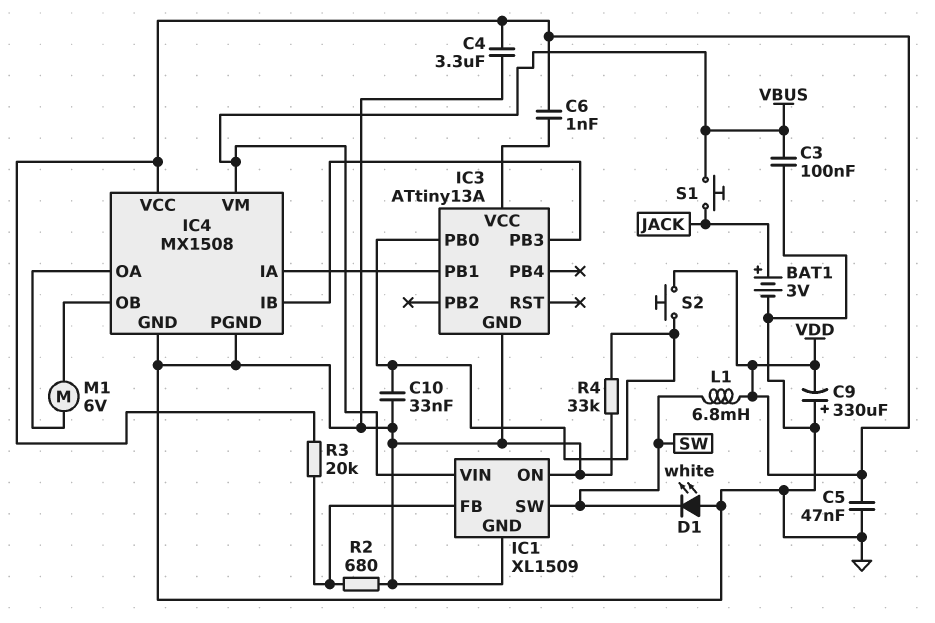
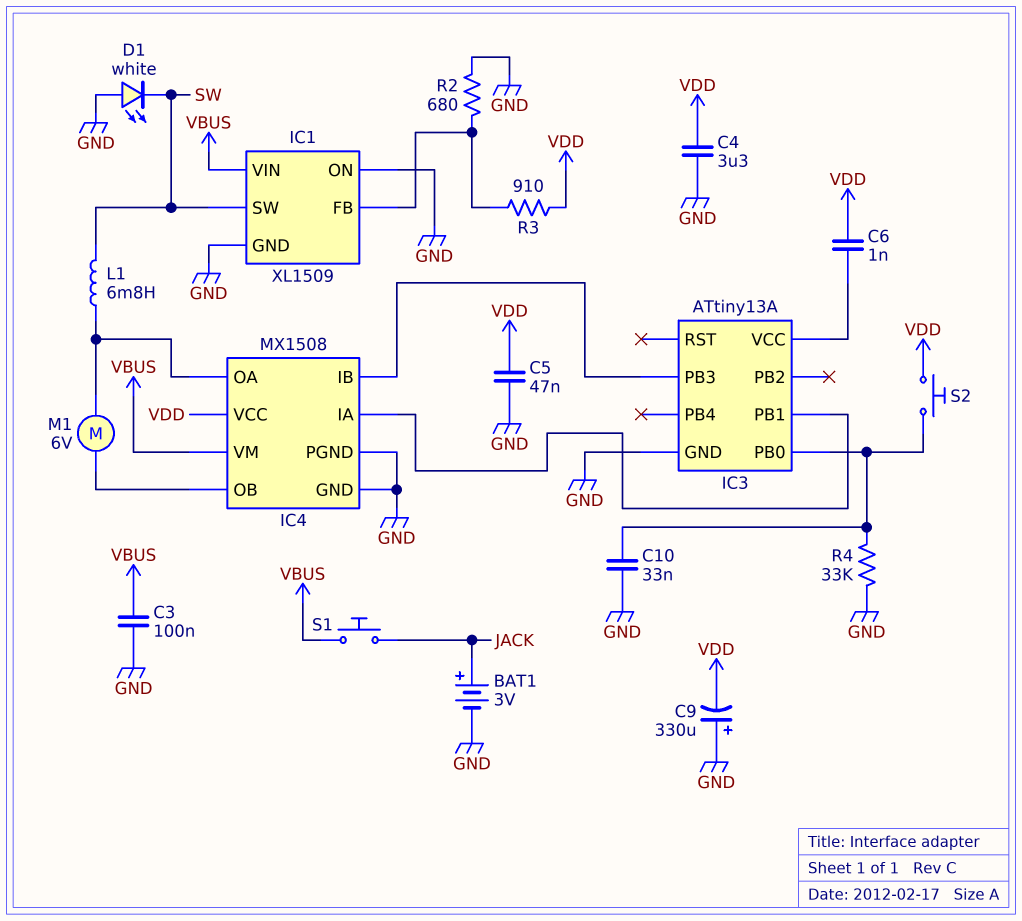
L1: 6.8mH (SW, VDD) -> 6.8mH (IC4/OA, SW)
R3: 20k (IC1/FB, VDD) -> 910 (IC1/FB, VDD)

